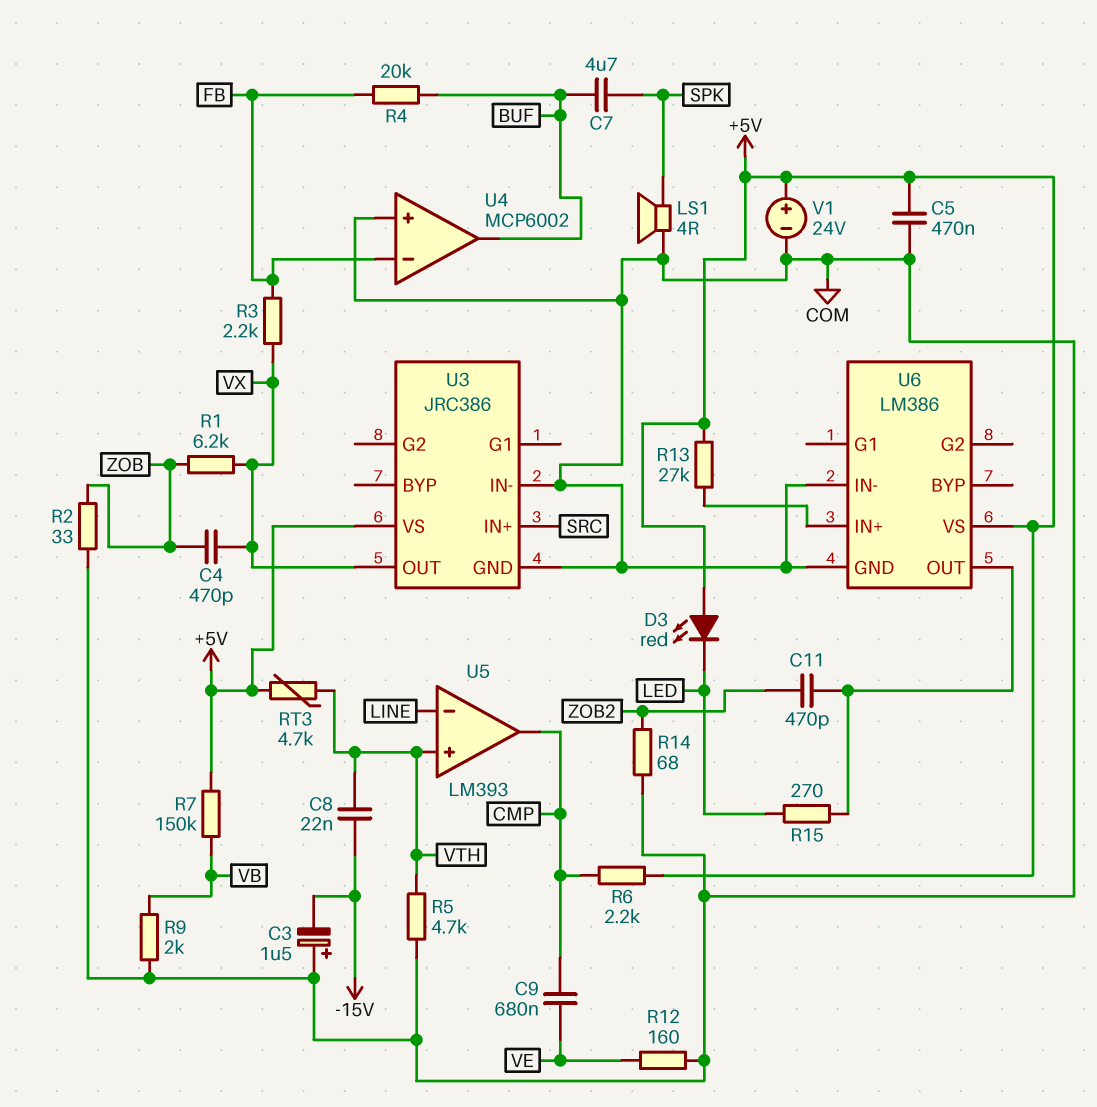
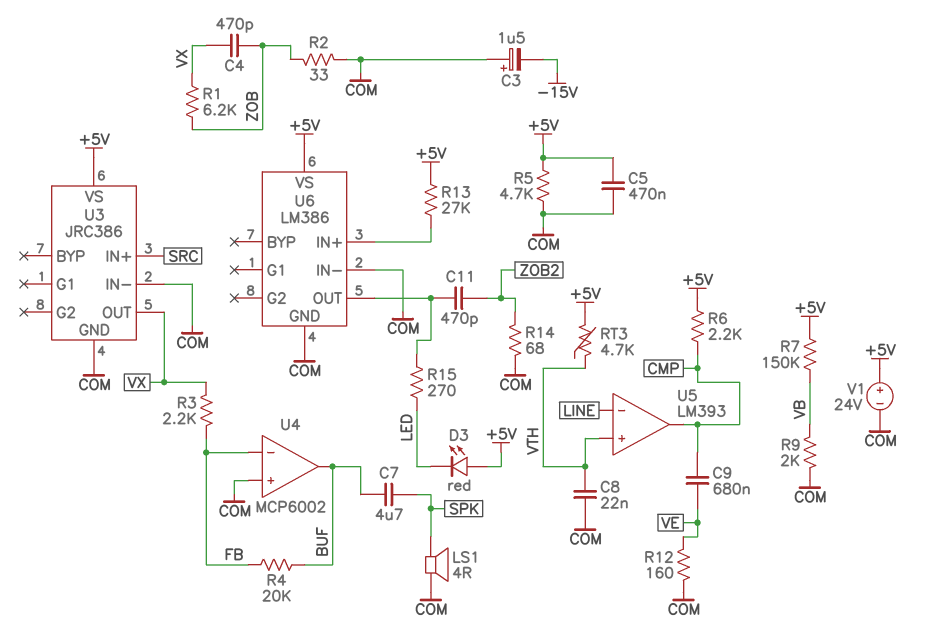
C8: 22nF (-15V, VTH) -> 22nF (COM, VTH)
R5: 4.7k (COM, VTH) -> 4.7k (+5V, COM)

